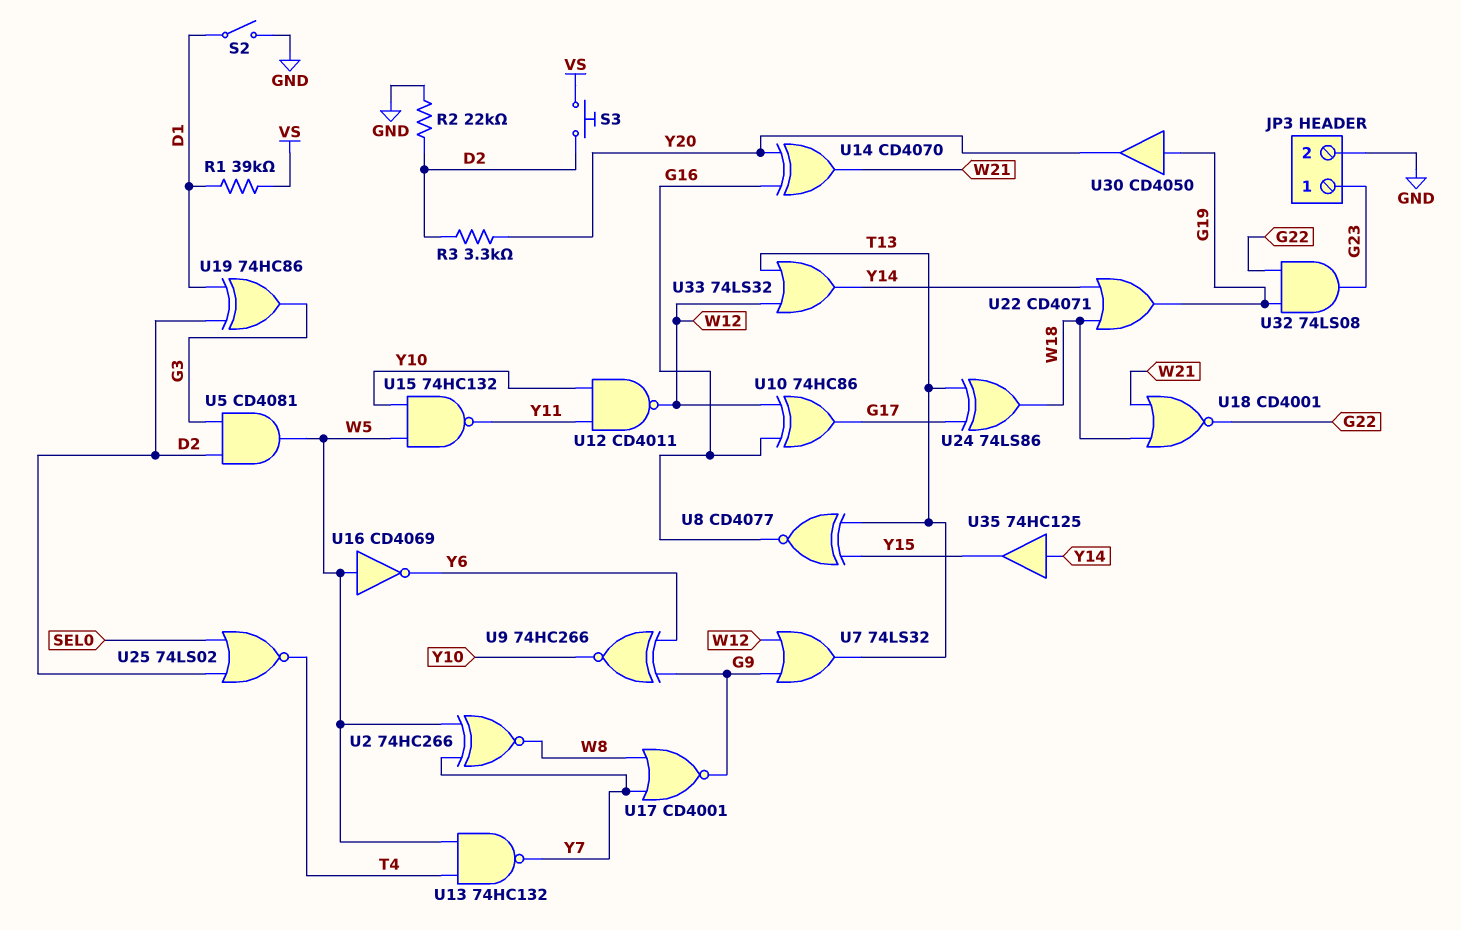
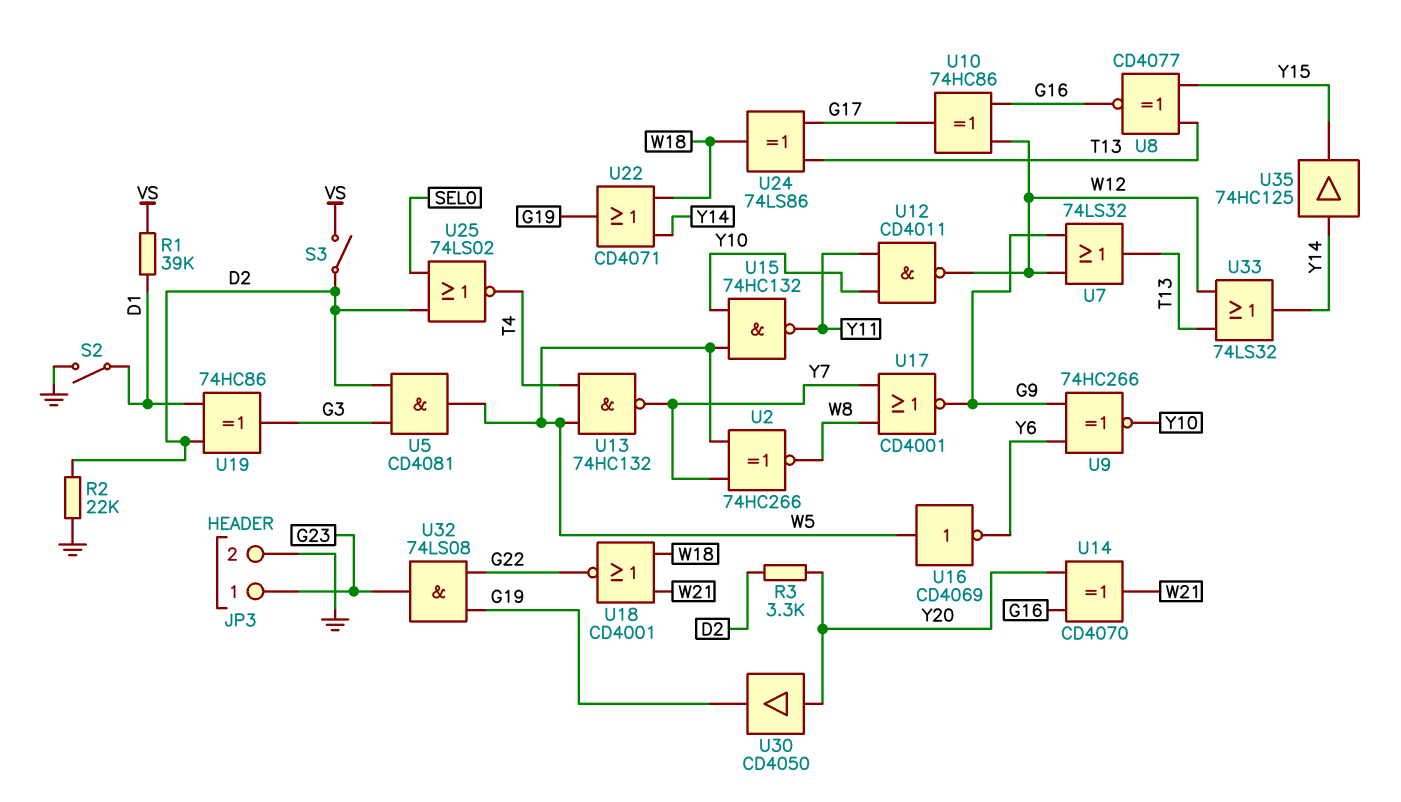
S3: button (D2, VS) -> switch (D2, VS)
U30: buffer CD4050 (in G19, out Y20) -> buffer CD4050 (in Y20, out G19)

